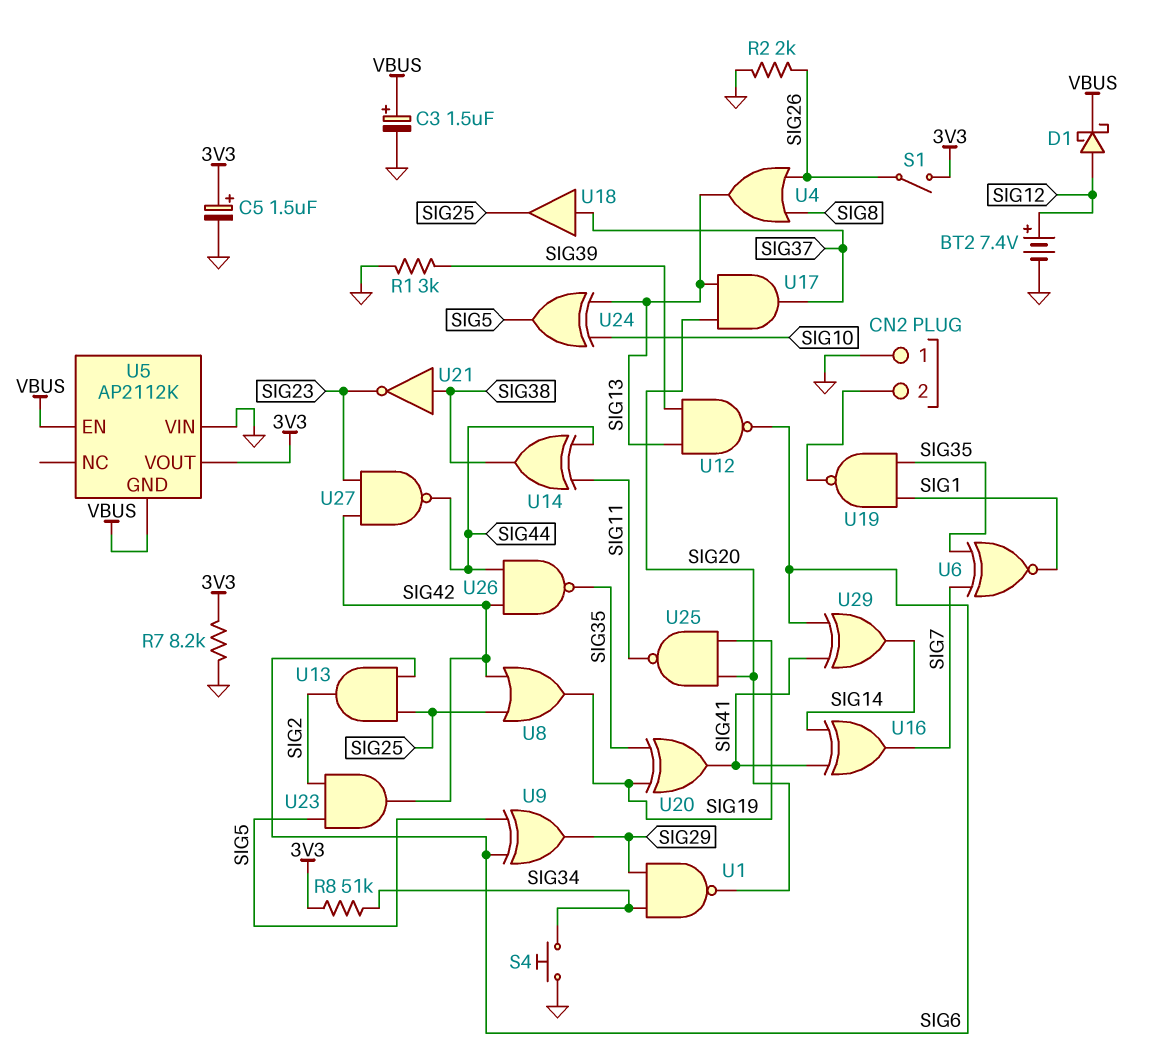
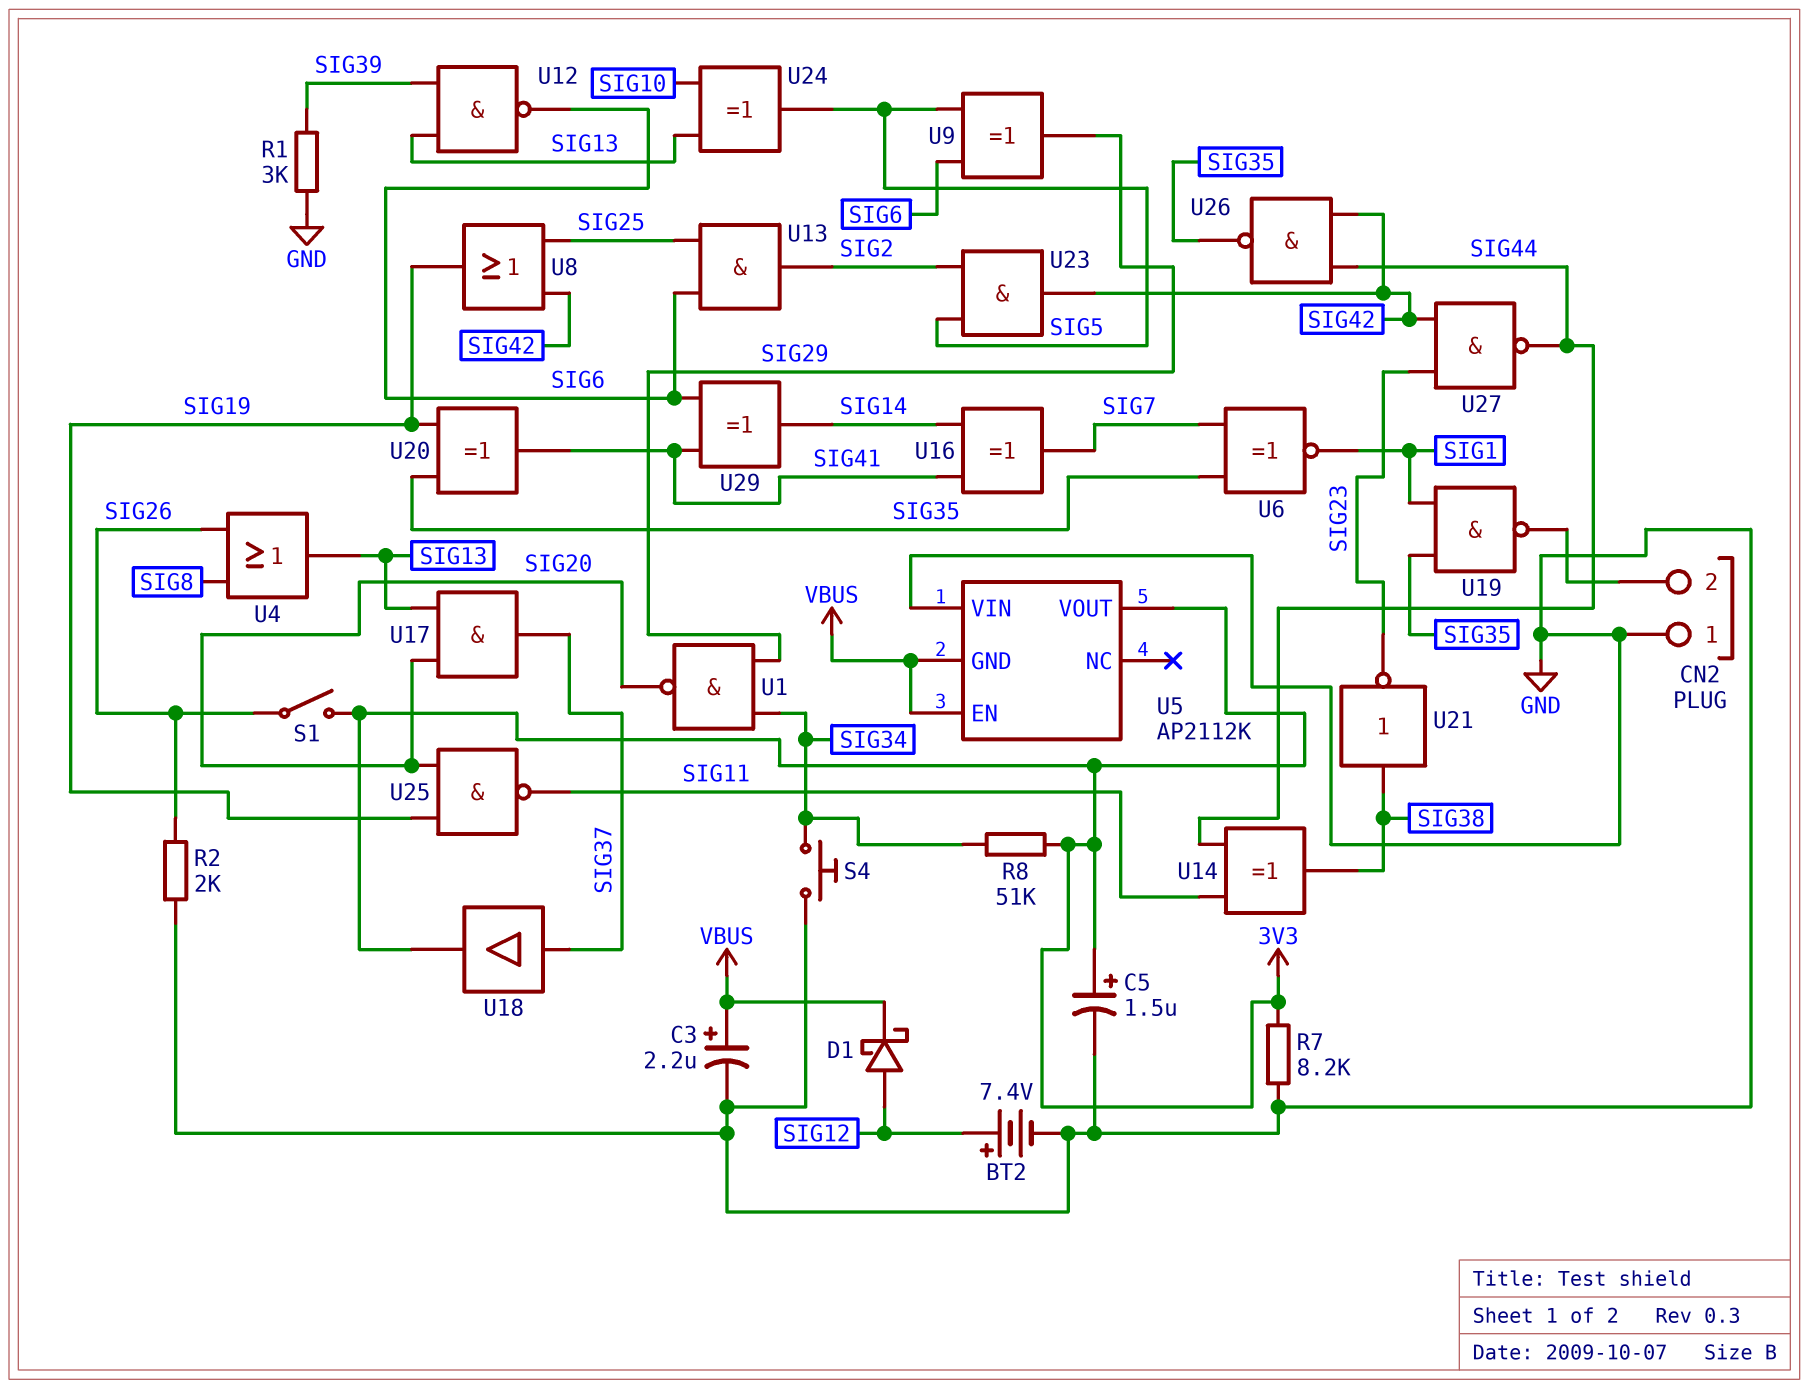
C3: 1.5uF (plus VBUS, minus GND) -> 2.2uF (plus VBUS, minus GND)
U18: buffer (in SIG37, out SIG25) -> buffer (in SIG37, out 3V3)

